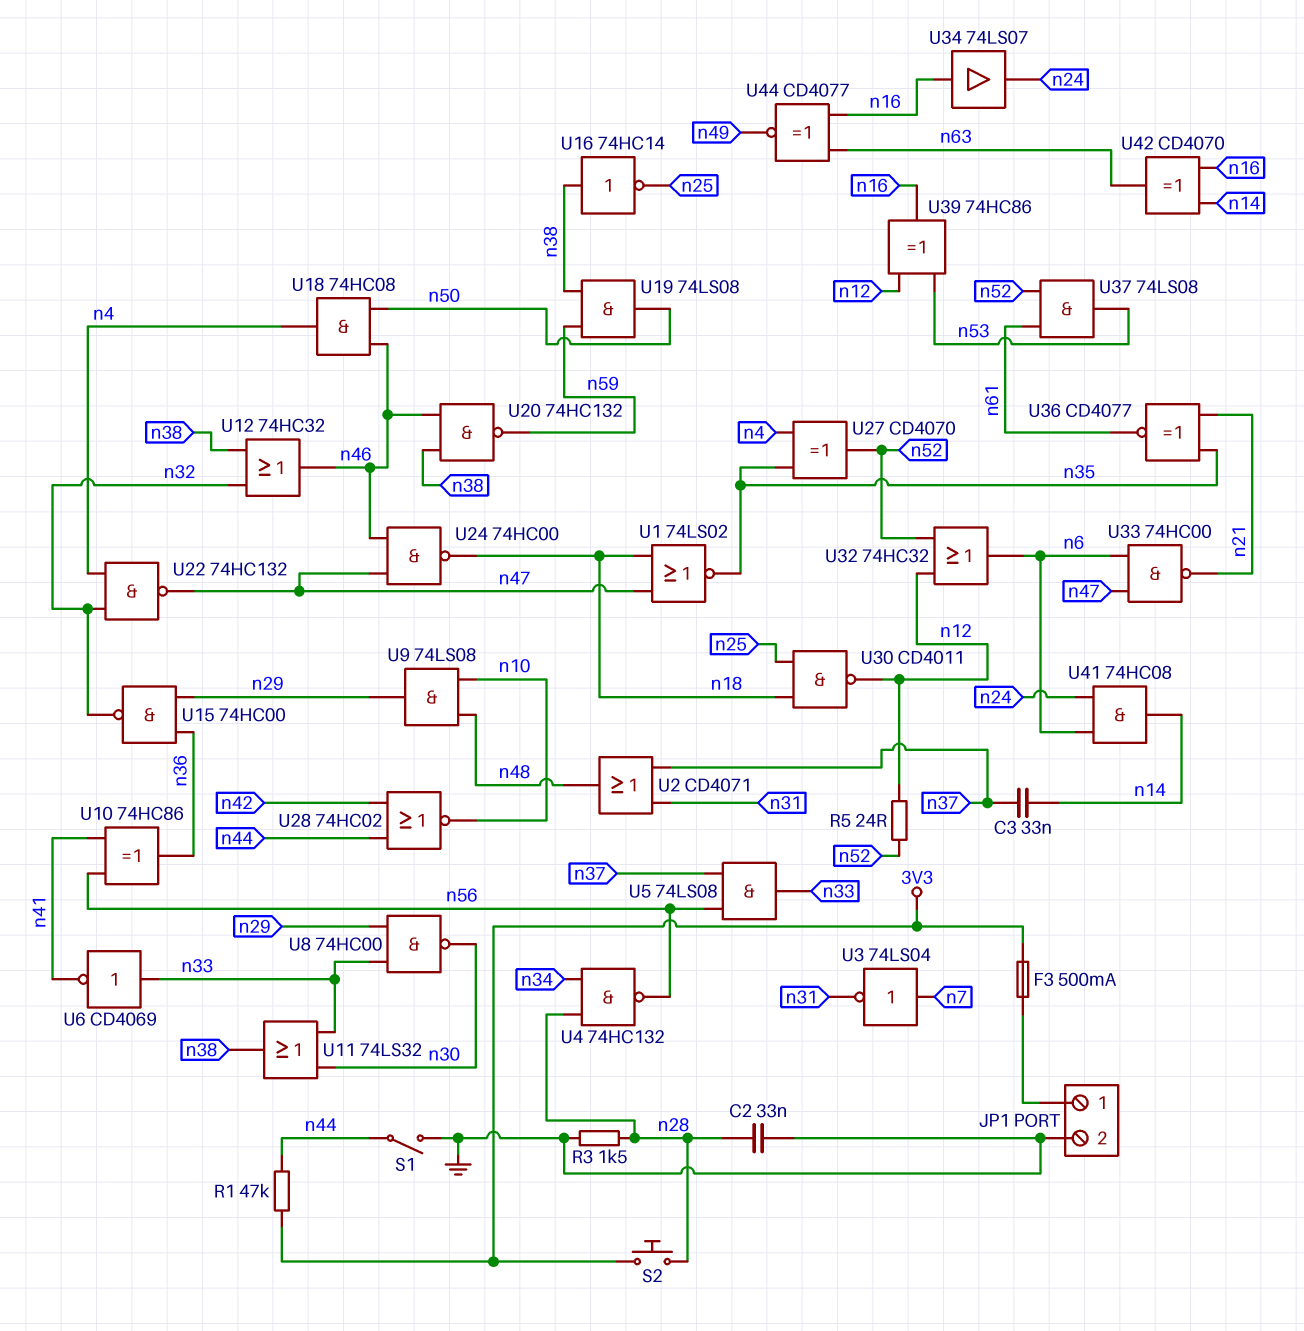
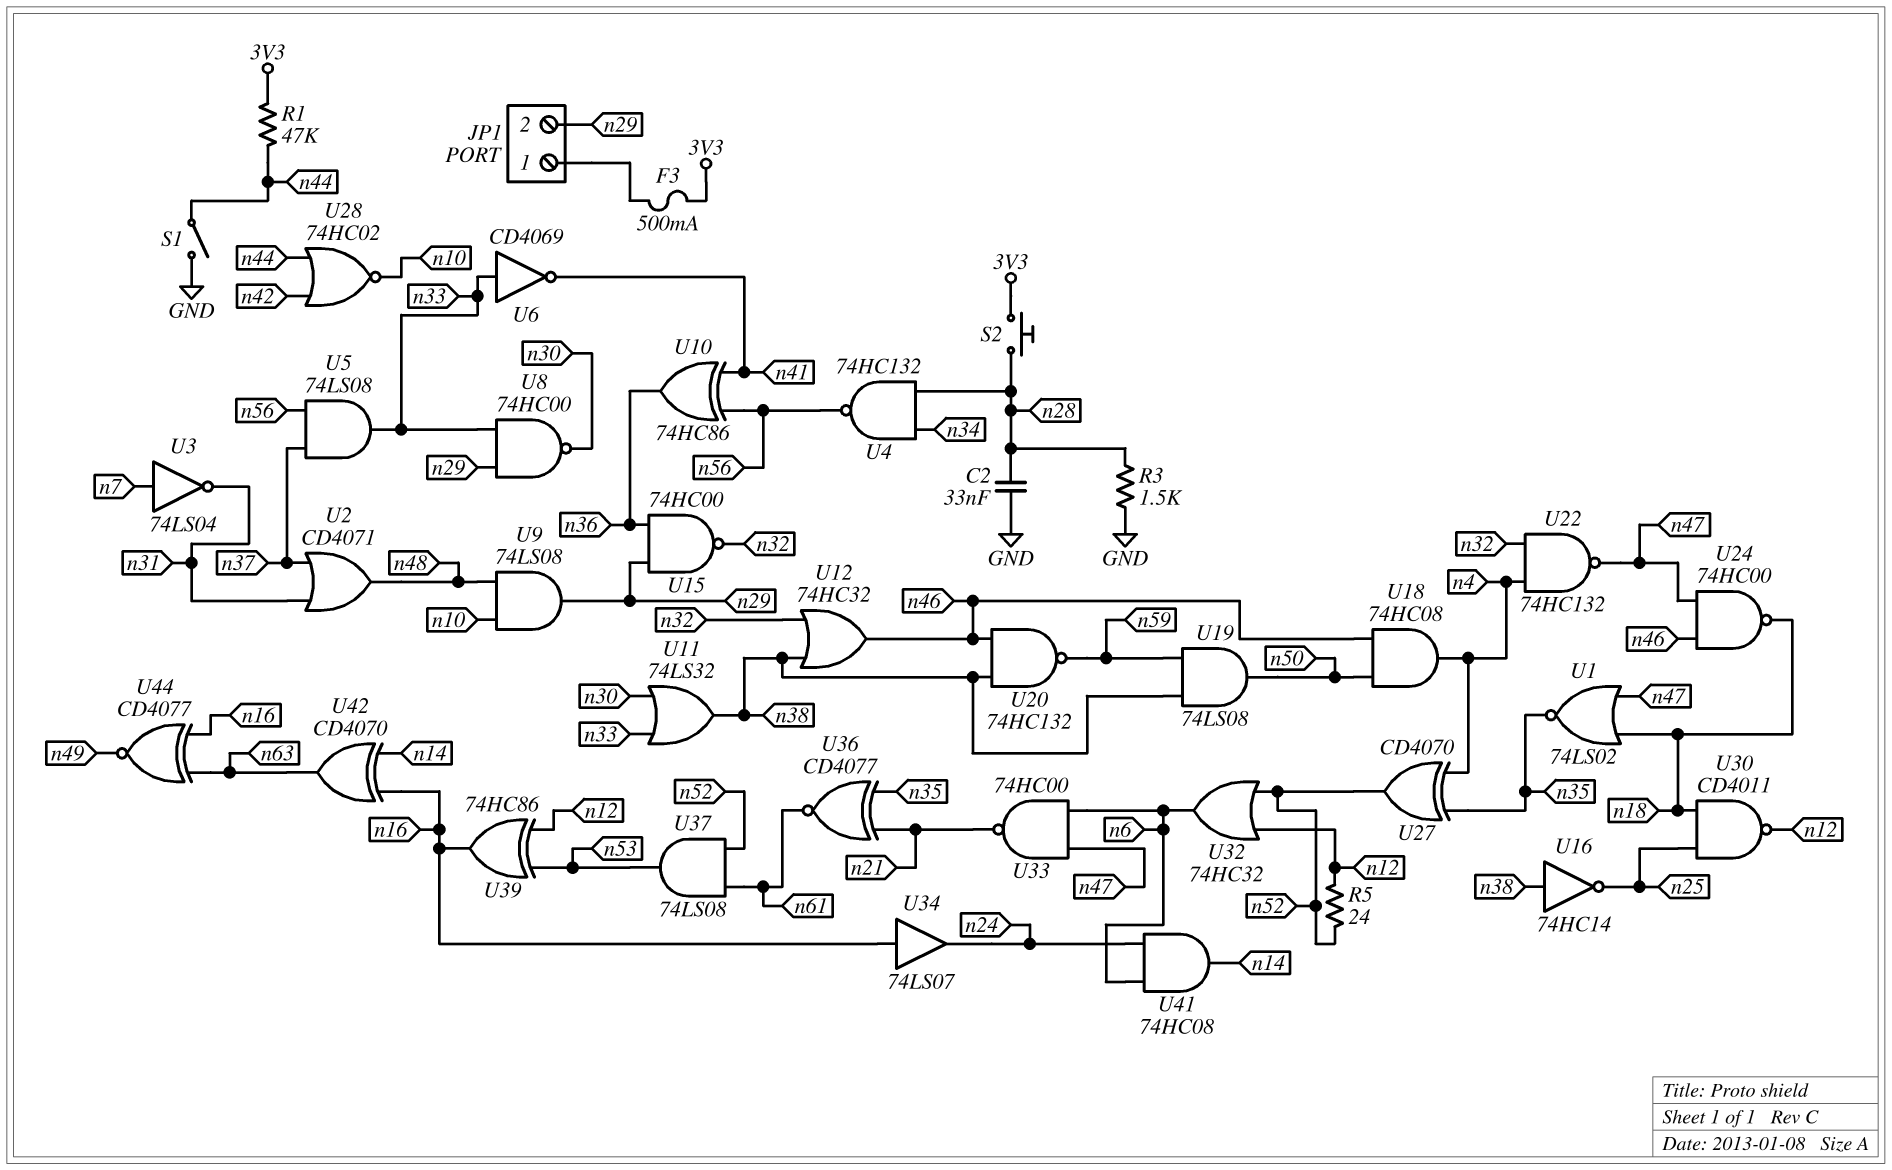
C3: 33nF (n14, n37) -> none
JP1 pin 2: GND -> n29

